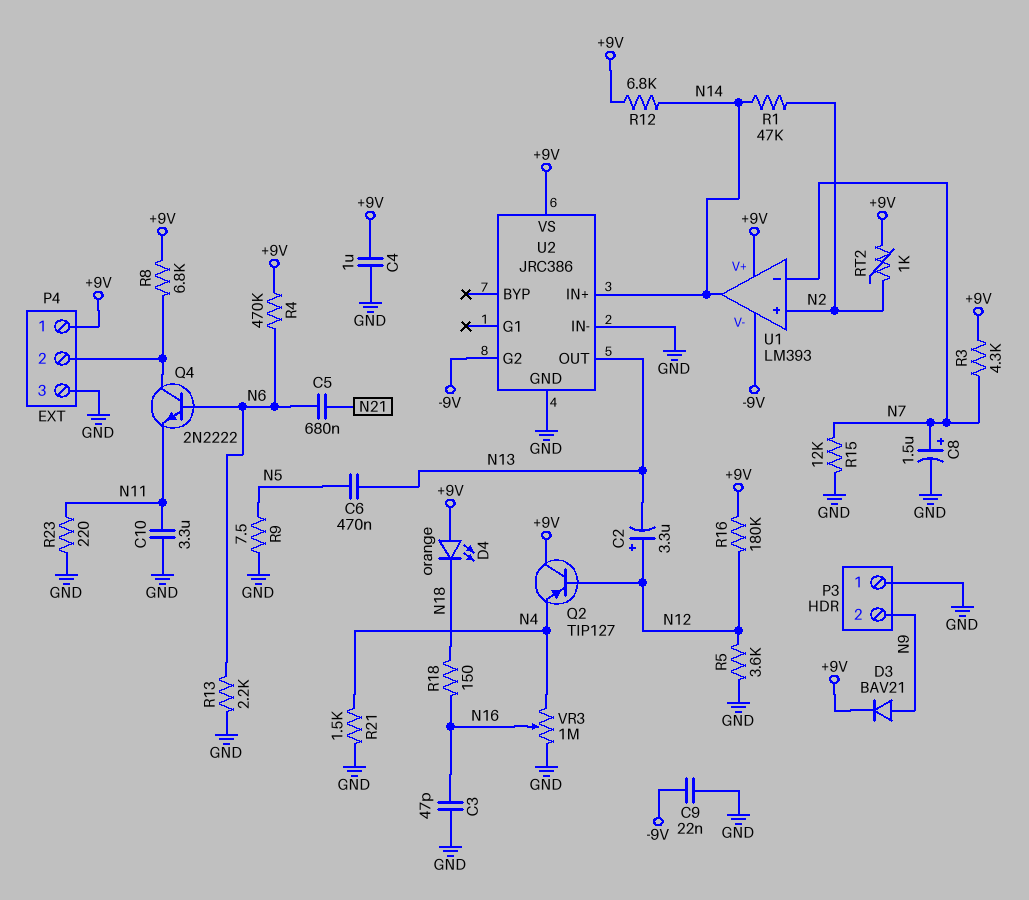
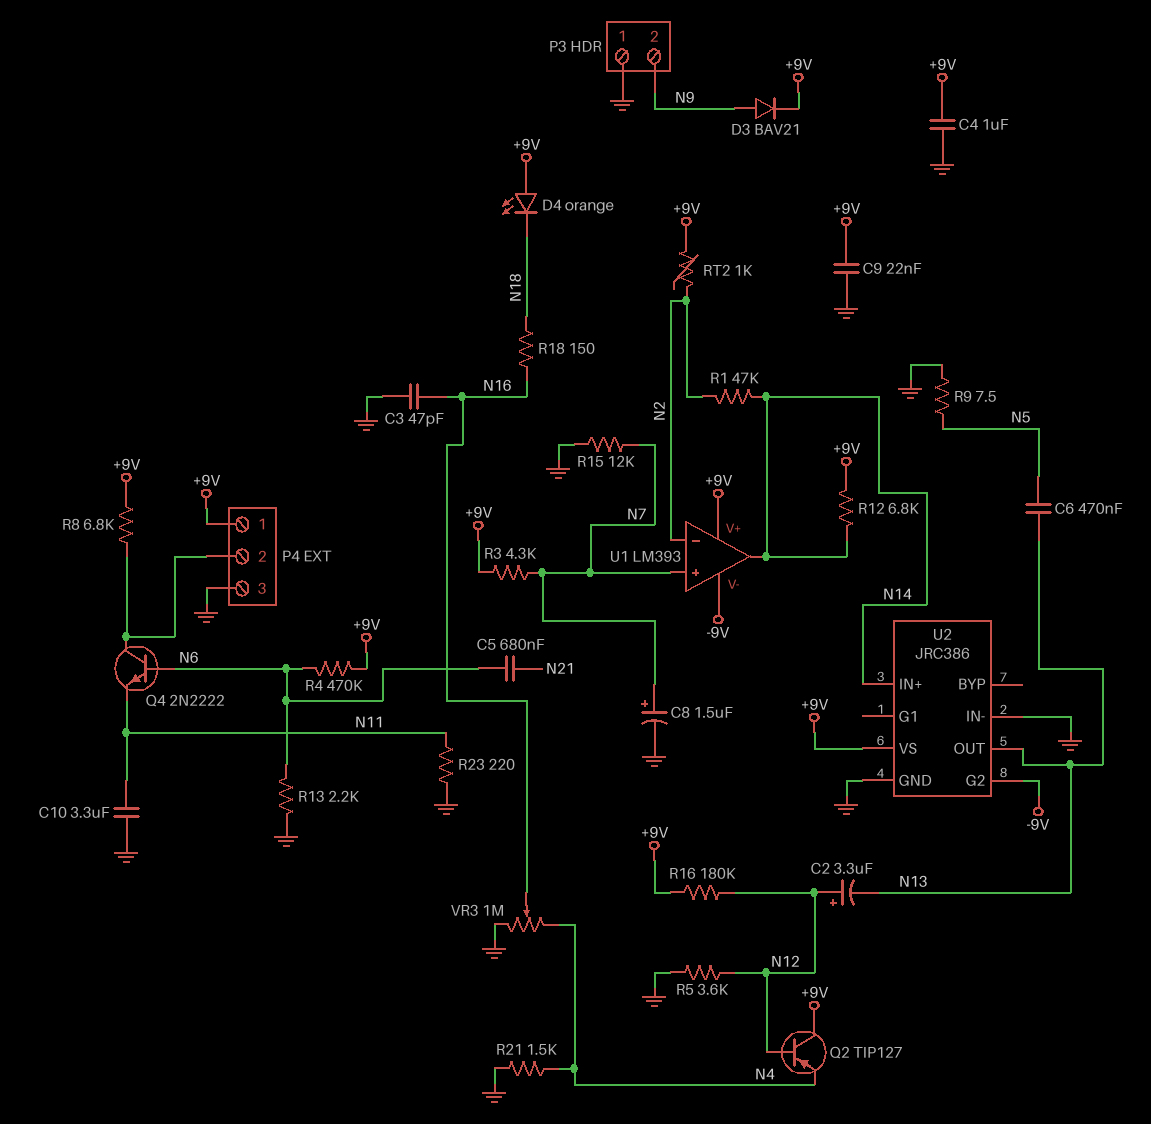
C9: 22nF (-9V, GND) -> 22nF (+9V, GND)
U1 pin in+: N2 -> N7
U1 pin in-: N7 -> N2

